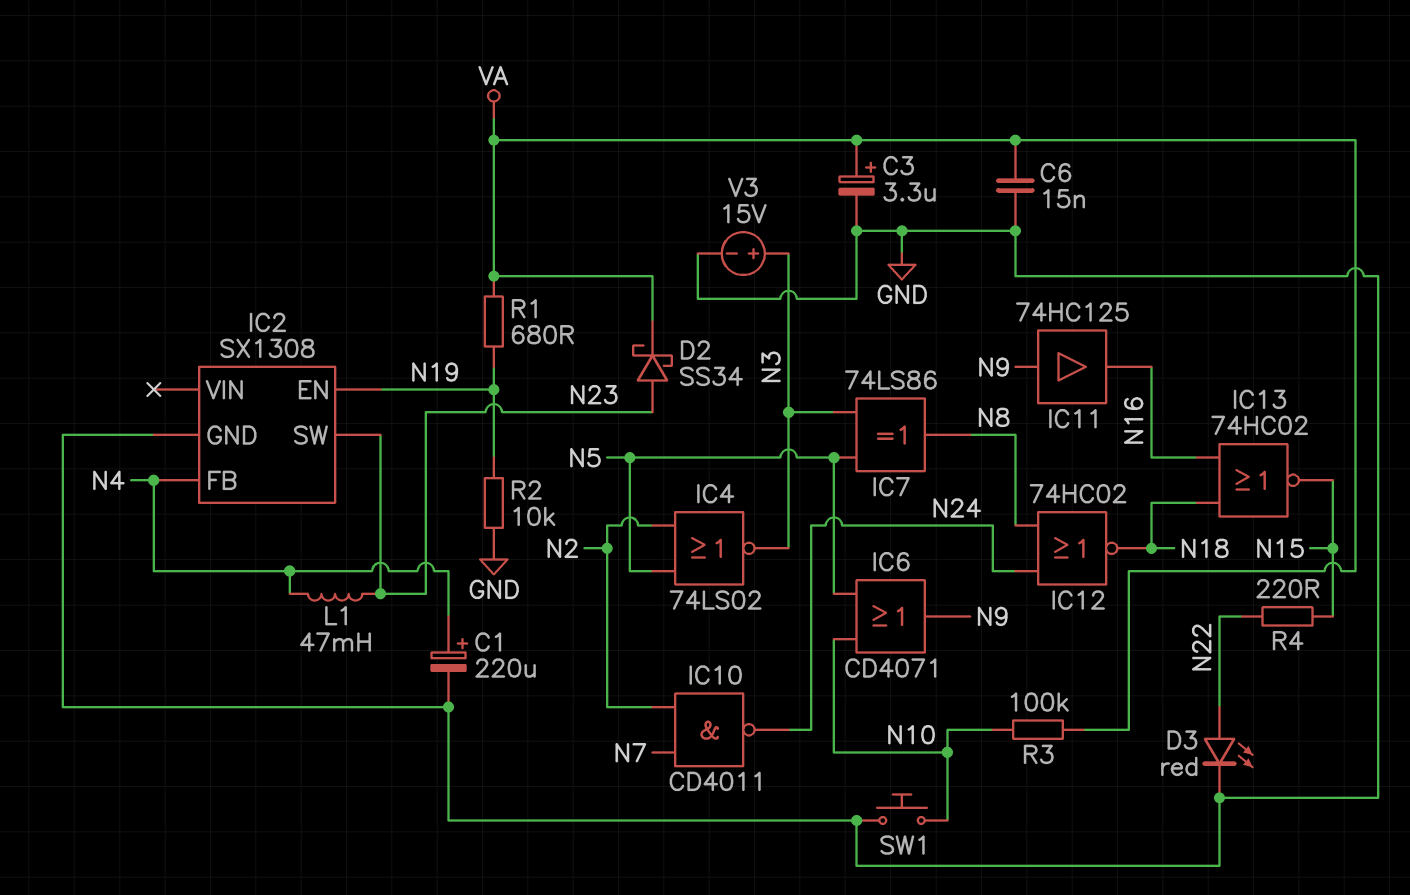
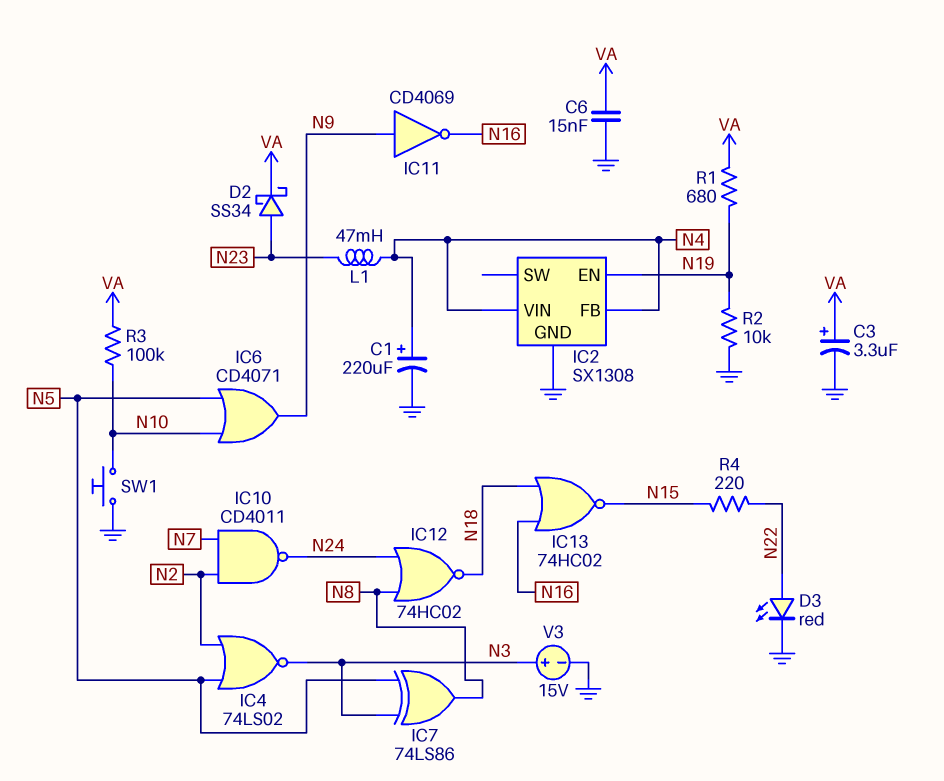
IC2 pin SW: N23 -> none
IC2 pin VIN: none -> N4
IC11: buffer 74HC125 (in N9, out N16) -> NOT CD4069 (in N9, out N16)

